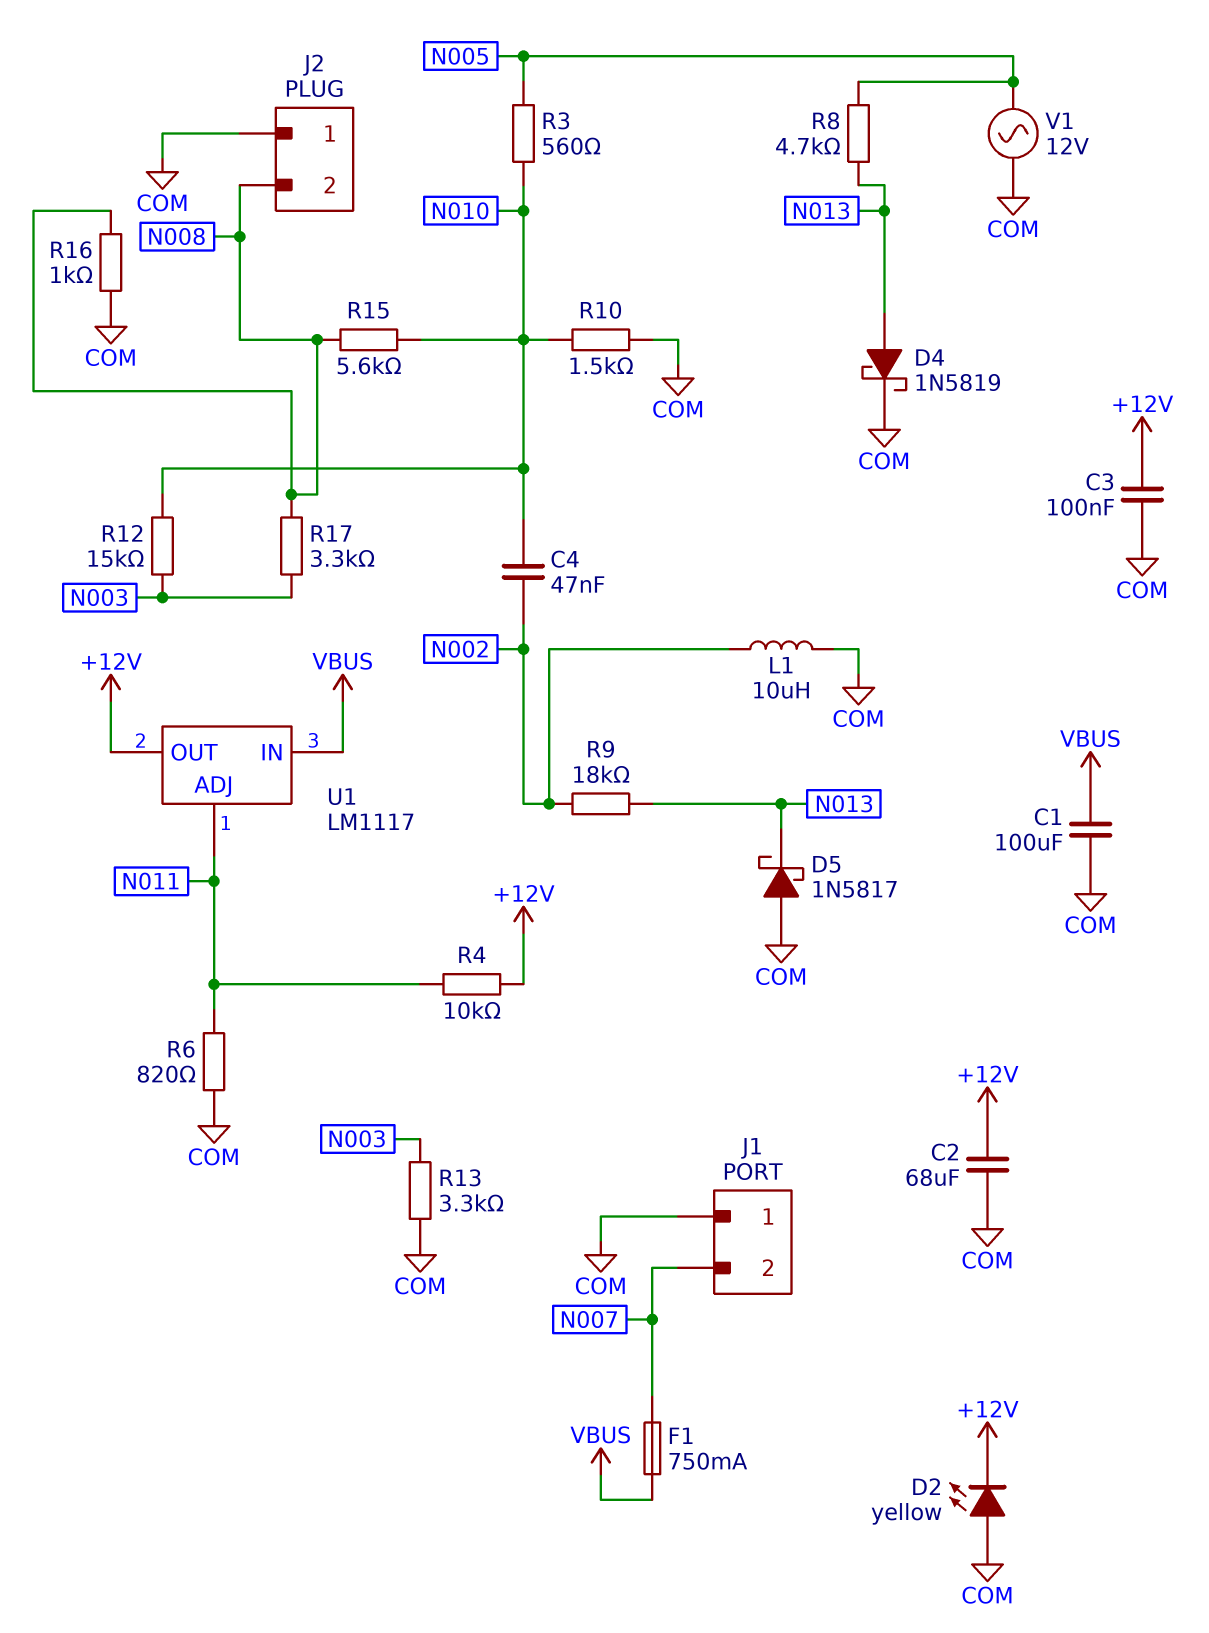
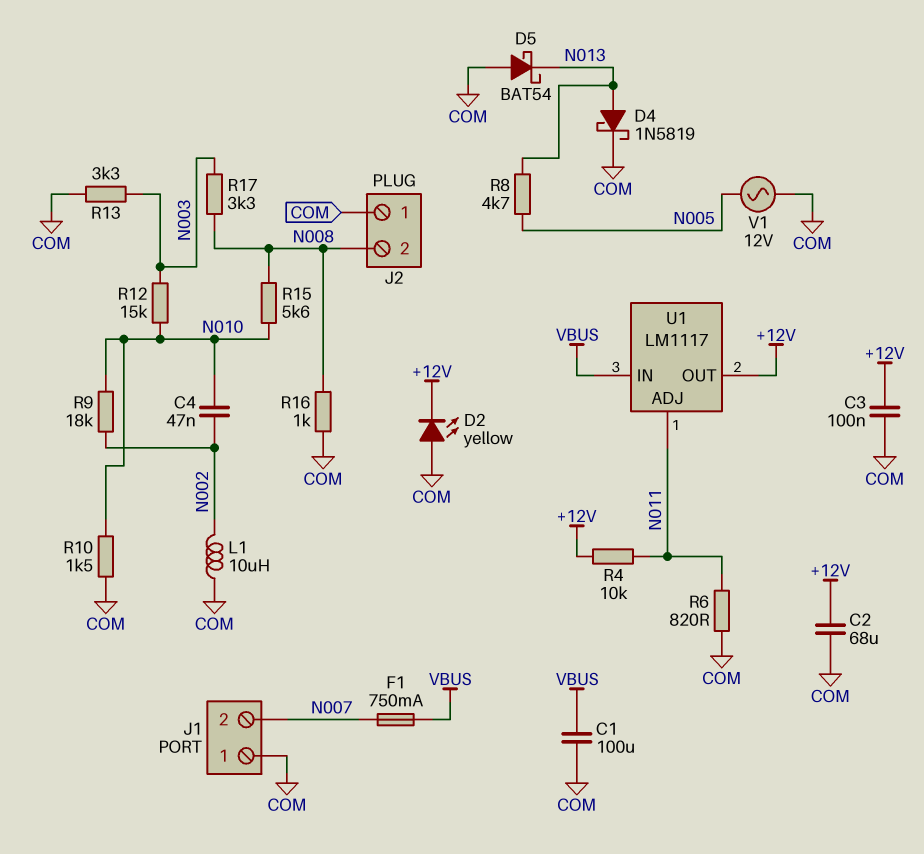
D5: schottky 1N5817 (A COM, K N013) -> schottky BAT54 (A COM, K N013)
R3: 560 (N005, N010) -> none
R9: 18k (N002, N013) -> 18k (N002, N010)

